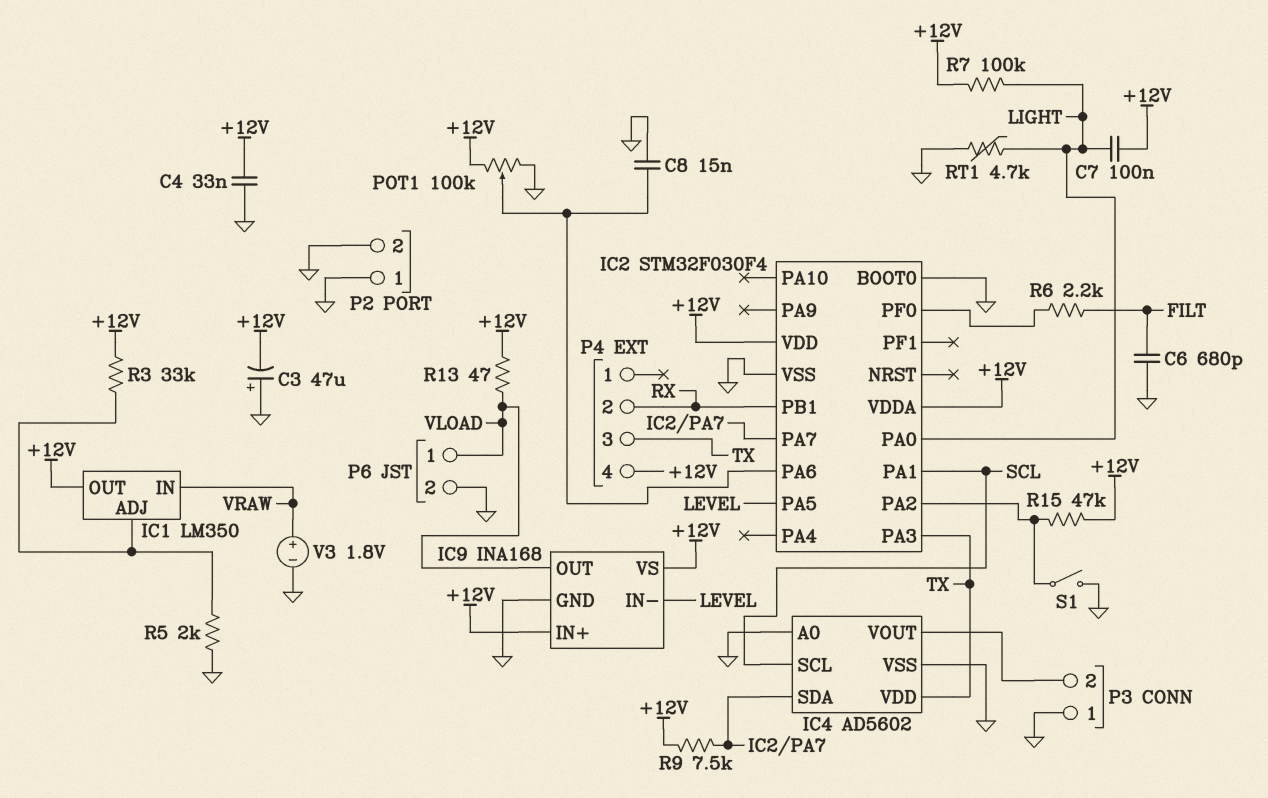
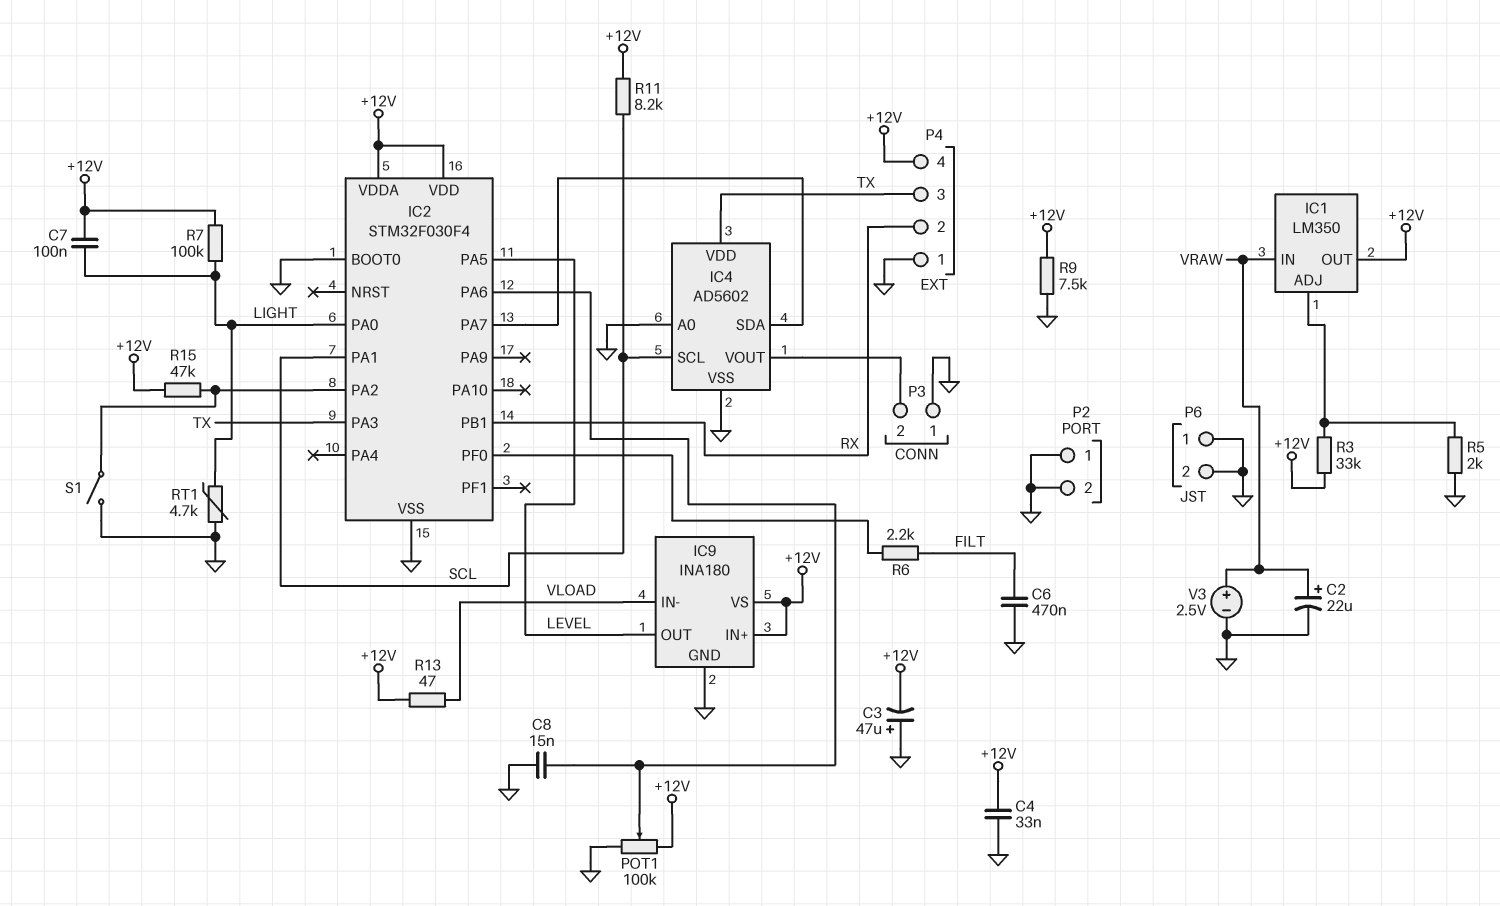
C2: none -> 22uF (plus VRAW, minus GND)
C6: 680pF (FILT, GND) -> 470nF (FILT, GND)
IC9: INA168 -> INA180
IC9 pin IN-: LEVEL -> VLOAD
IC9 pin OUT: VLOAD -> LEVEL
P4 pin 1: none -> GND
P6 pin 1: VLOAD -> GND
R9: 7.5k (+12V, IC2/PA7) -> 7.5k (+12V, GND)
R11: none -> 8.2k (+12V, SCL)
V3: 1.8V (plus VRAW, minus GND) -> 2.5V (plus VRAW, minus GND)

